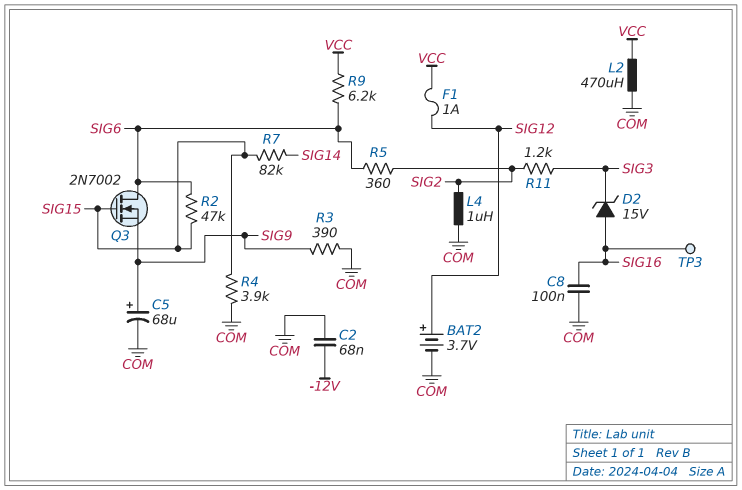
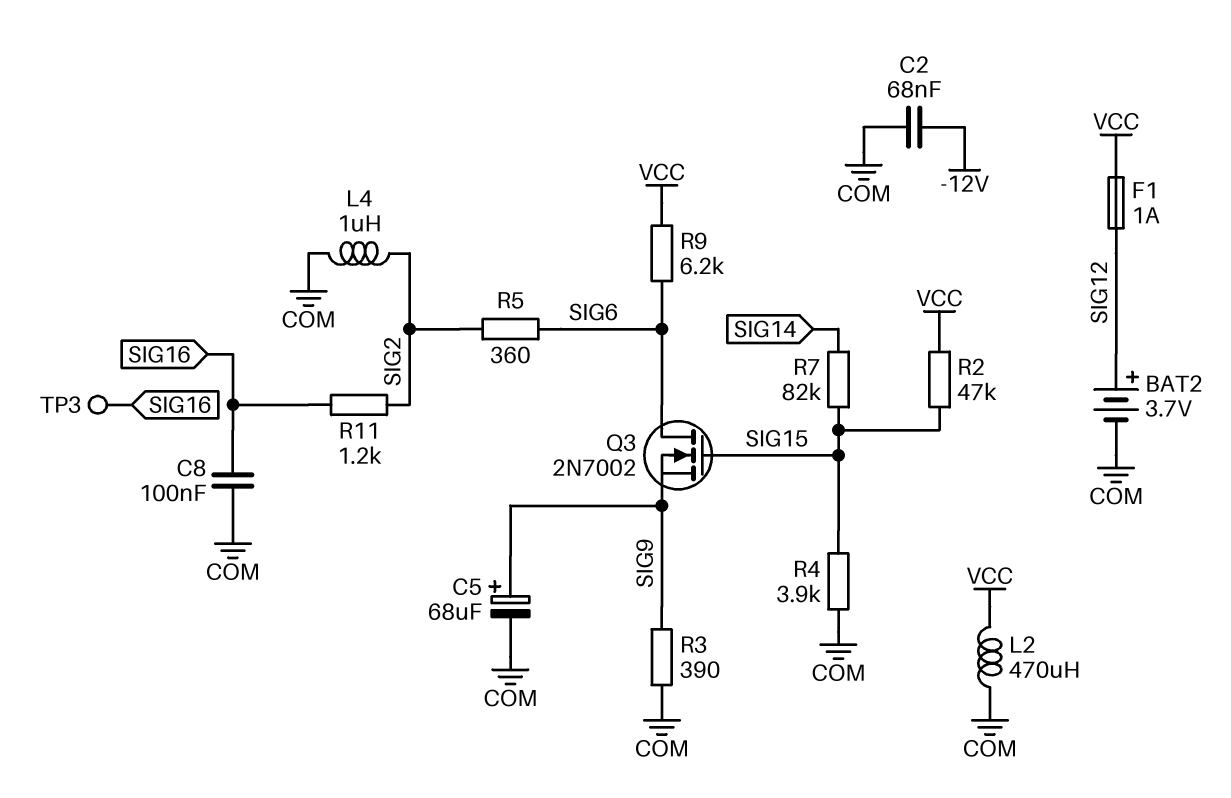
D2: zener 15V (A SIG16, K SIG3) -> none
R2: 47k (SIG6, SIG15) -> 47k (SIG15, VCC)
R11: 1.2k (SIG2, SIG3) -> 1.2k (SIG2, SIG16)

